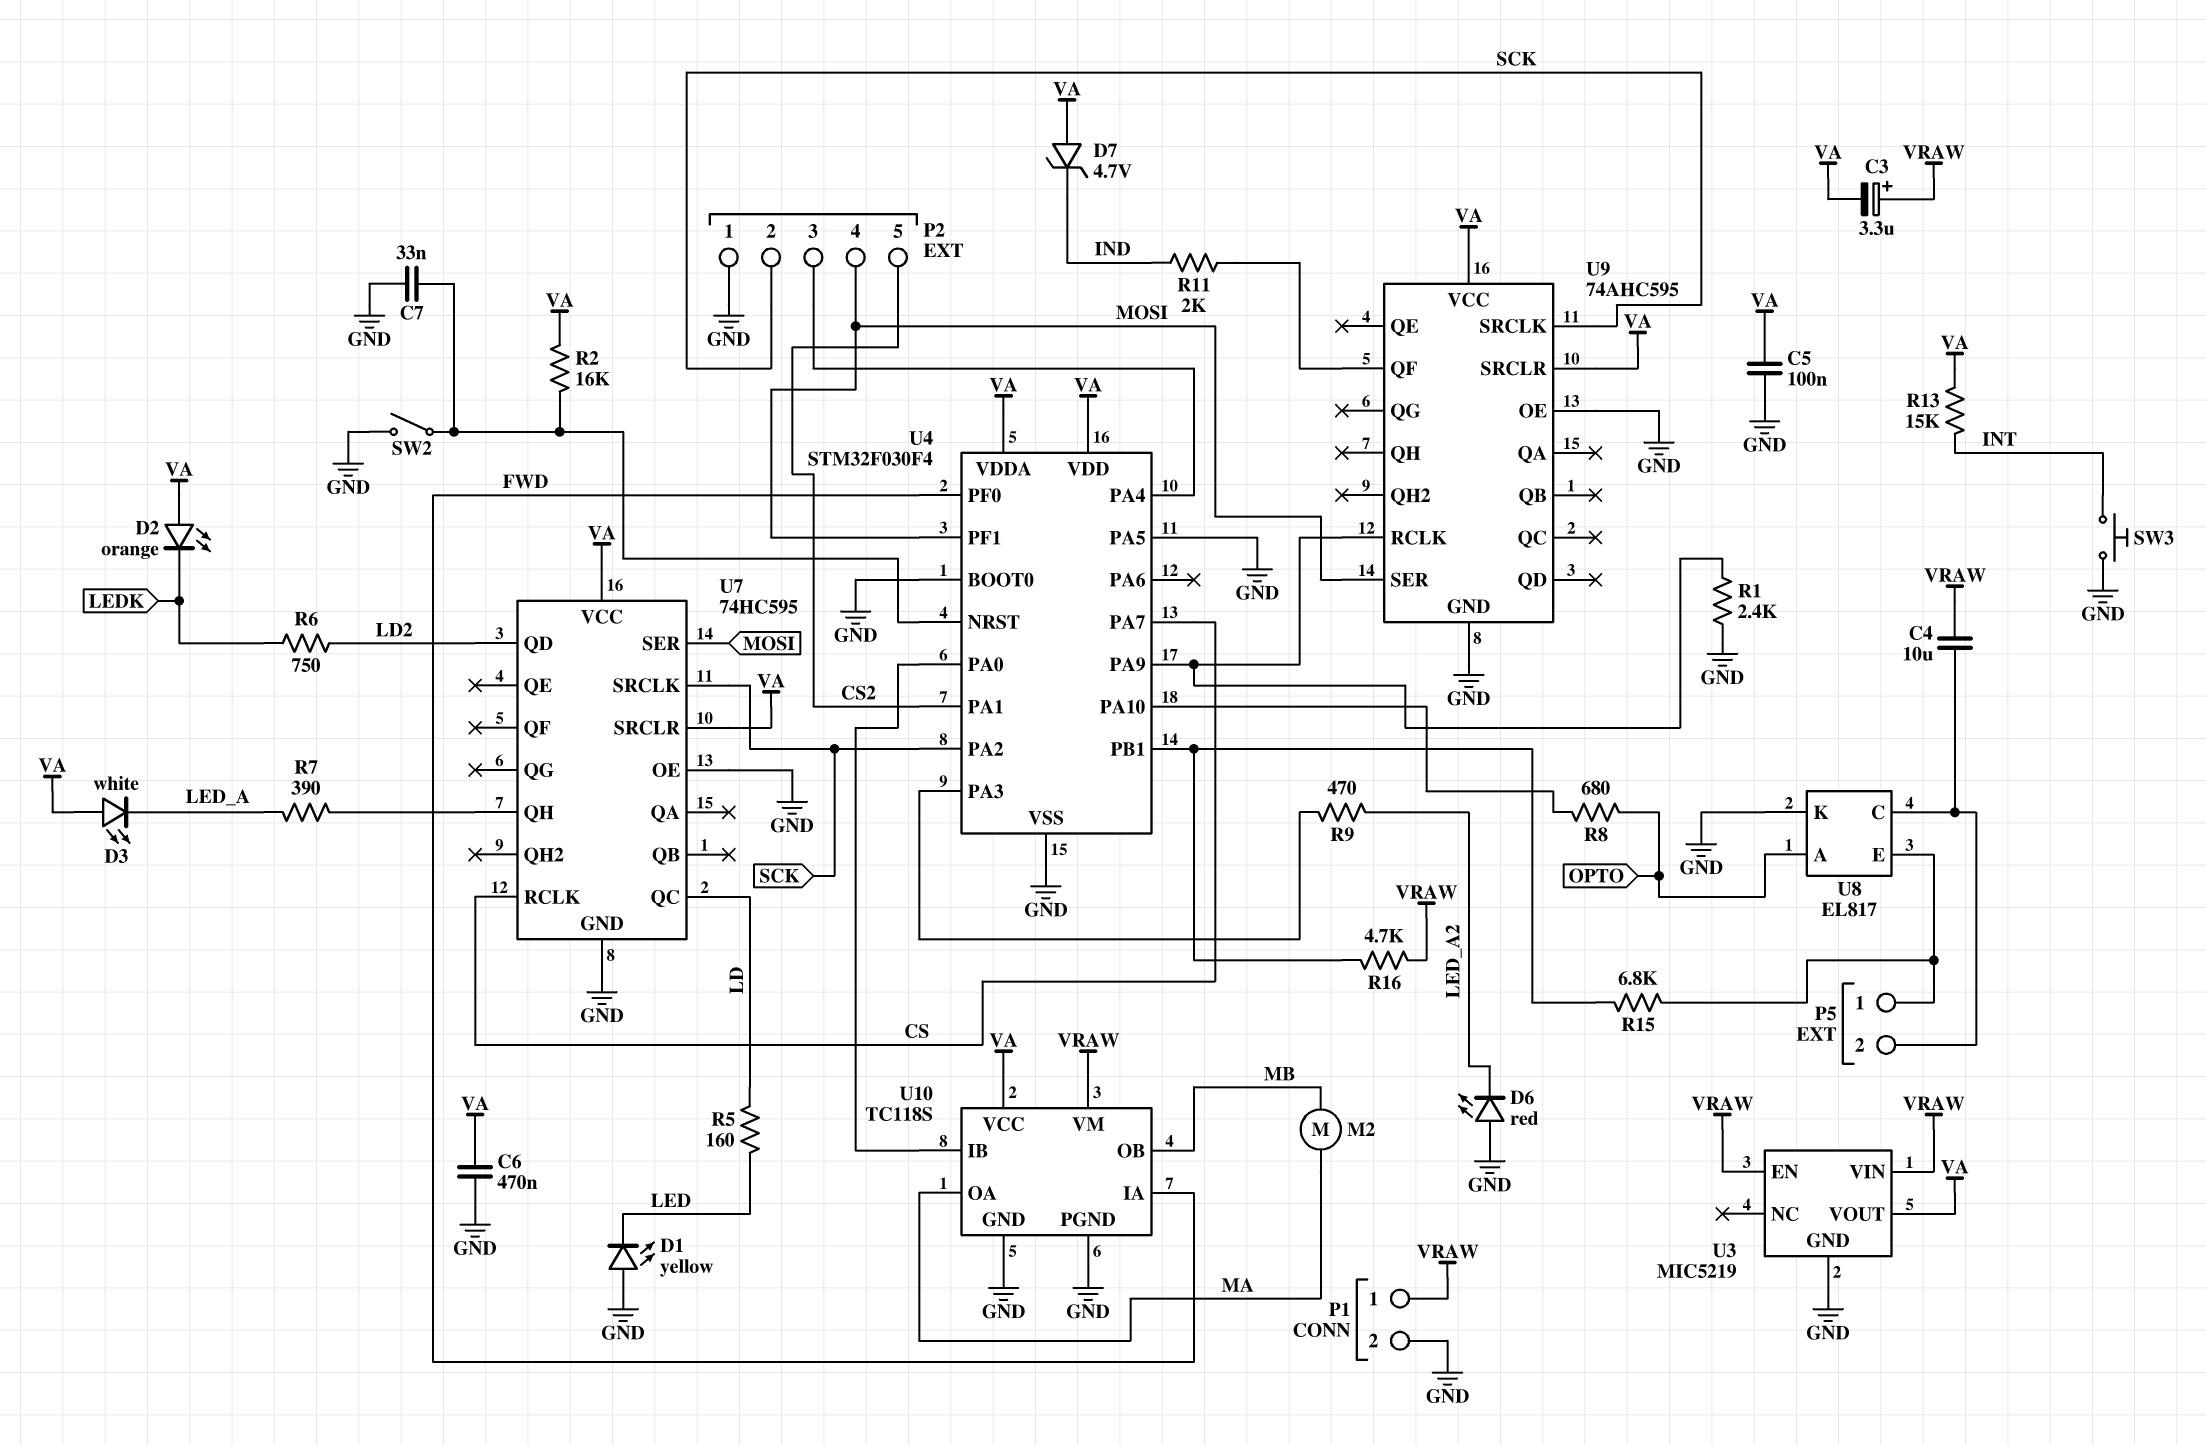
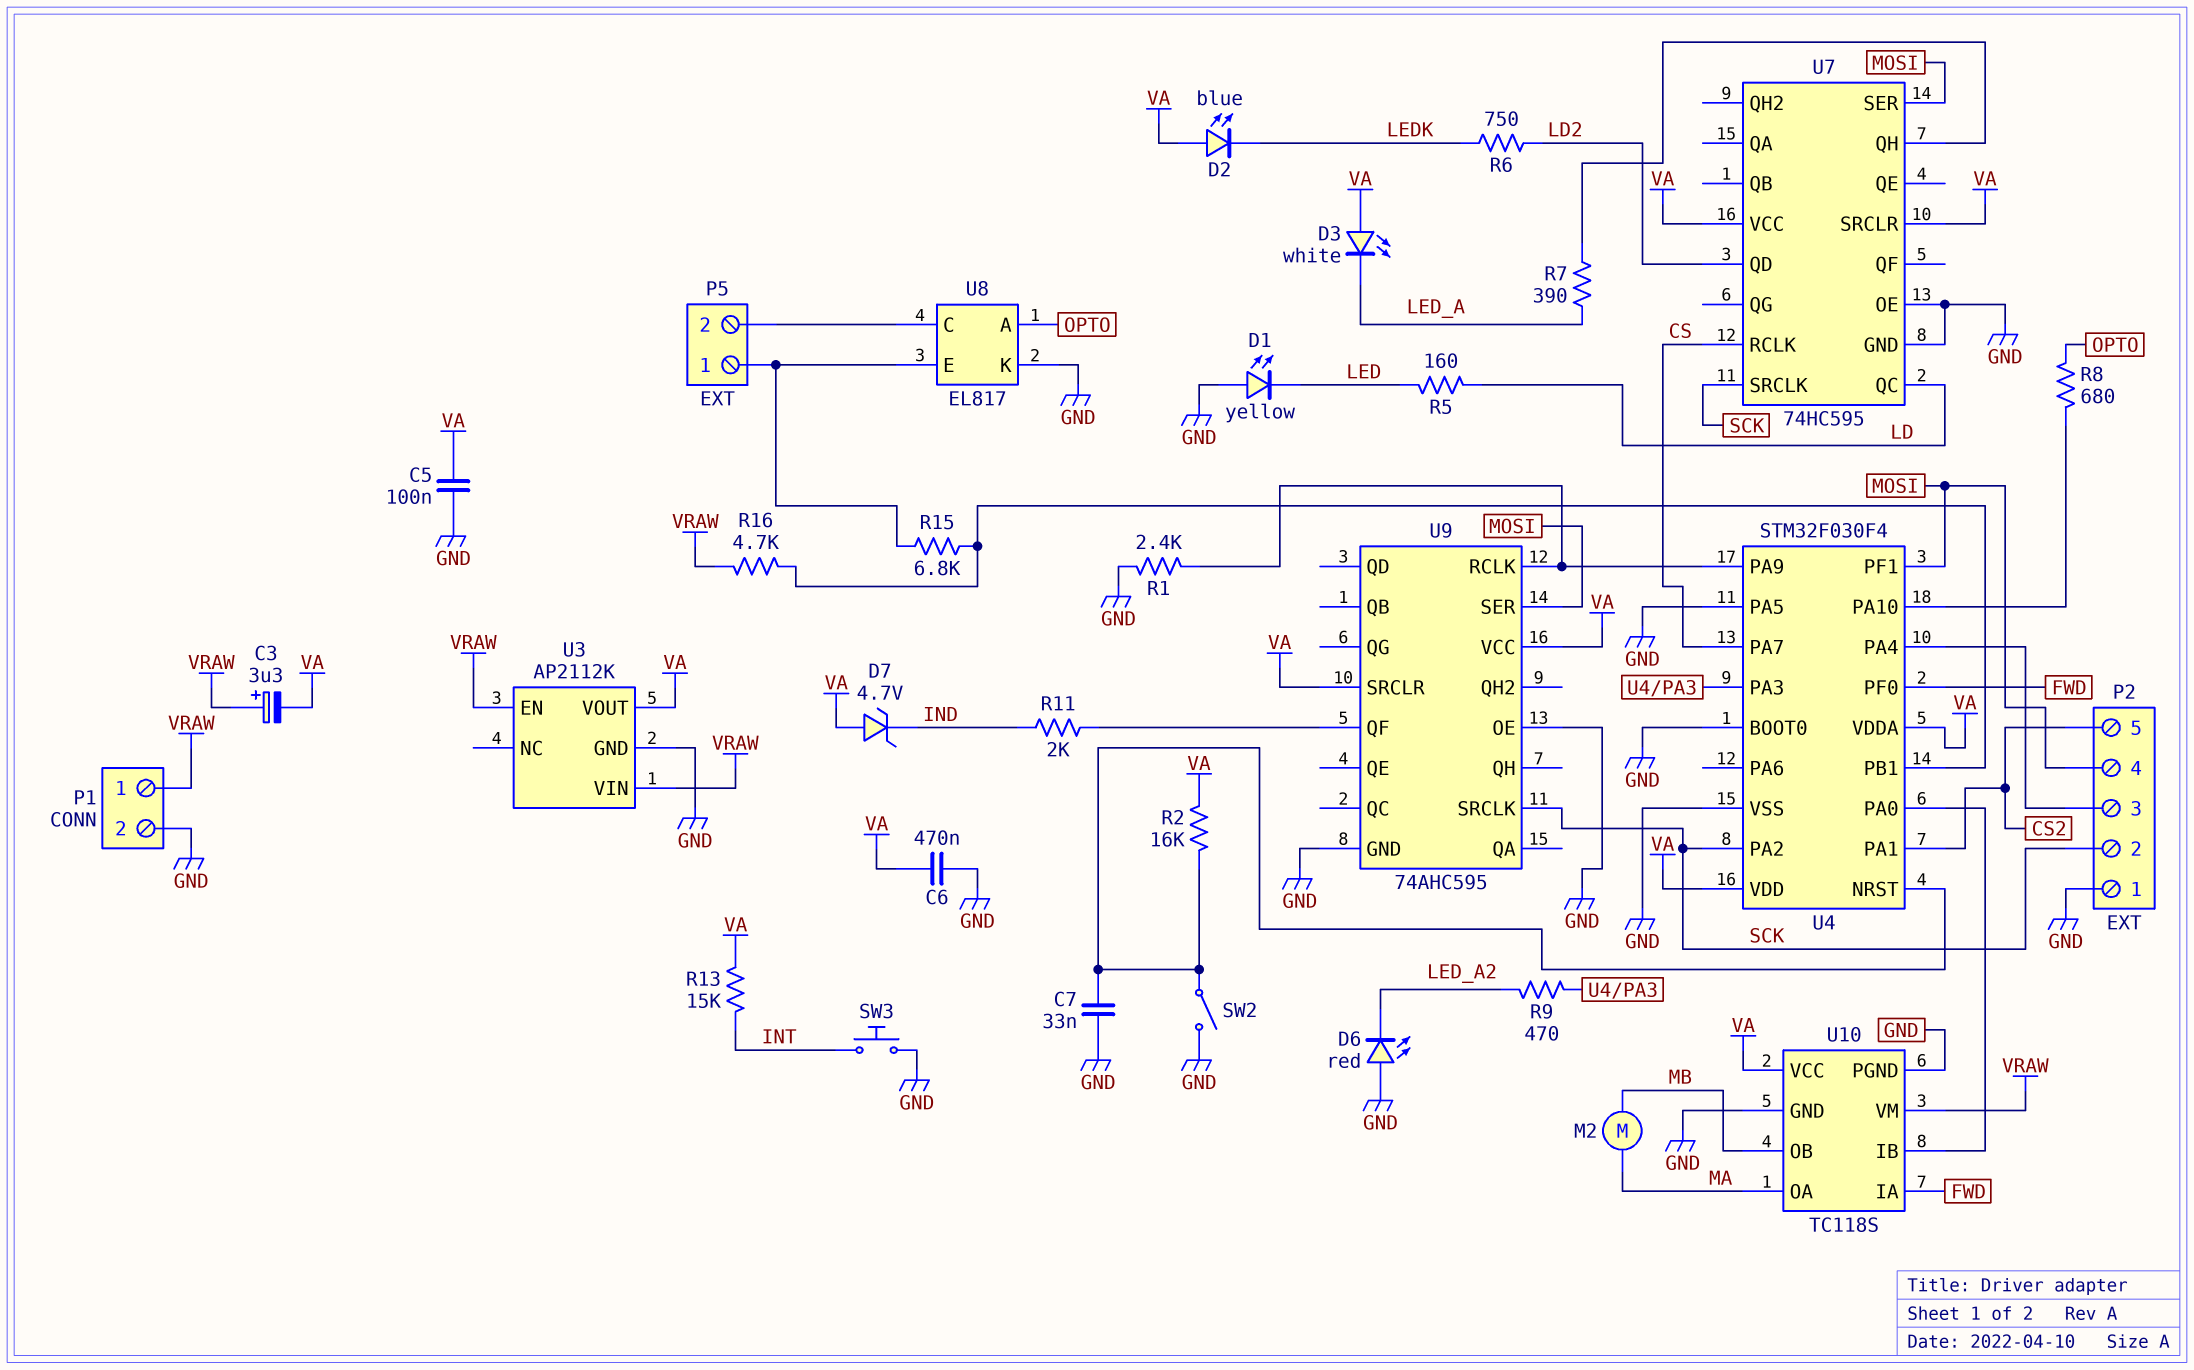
C4: 10uF (P5/2, VRAW) -> none
D2: LED orange (A VA, K LEDK) -> LED blue (A VA, K LEDK)
U3: MIC5219 -> AP2112K

